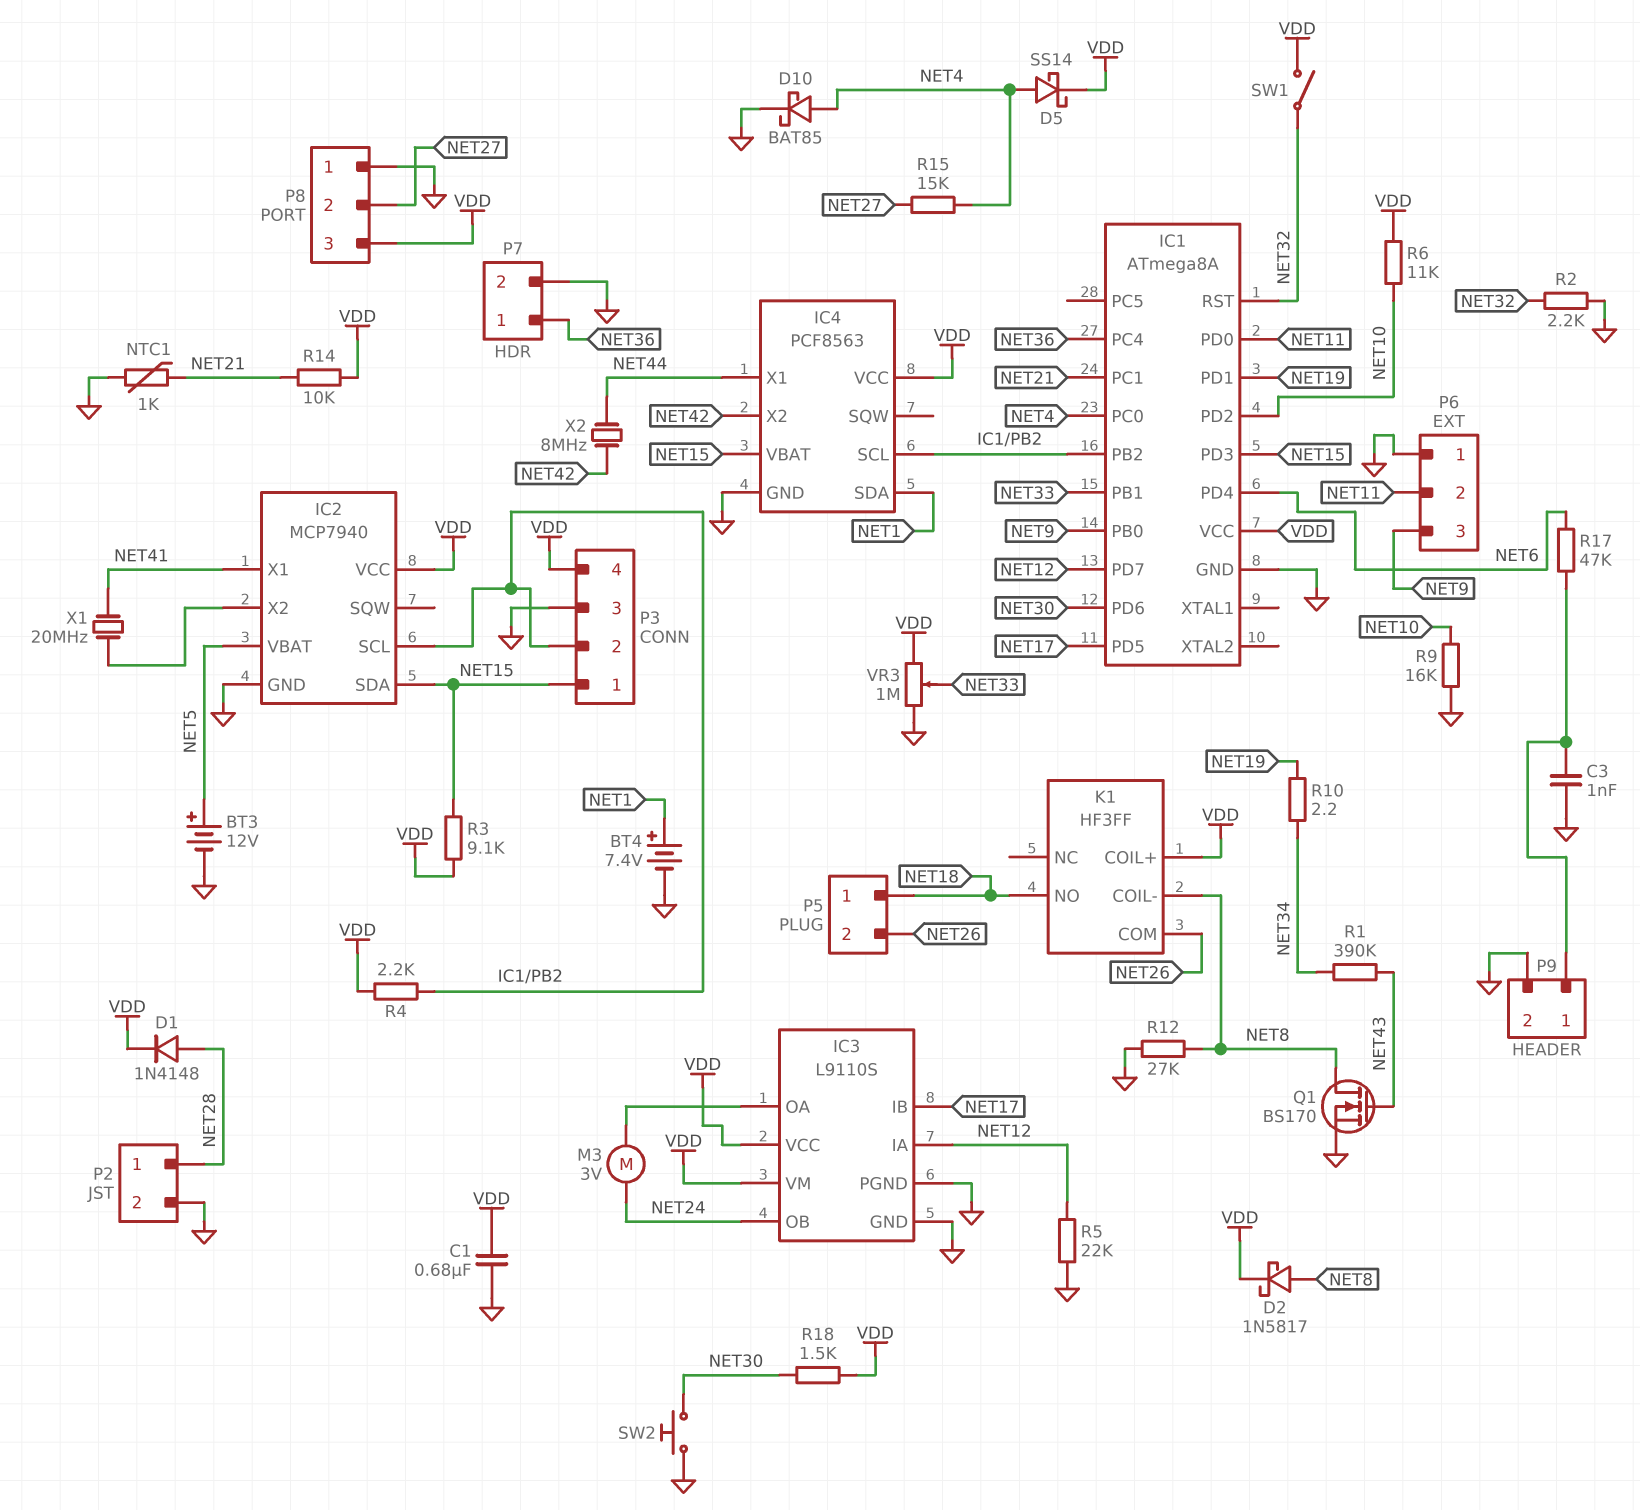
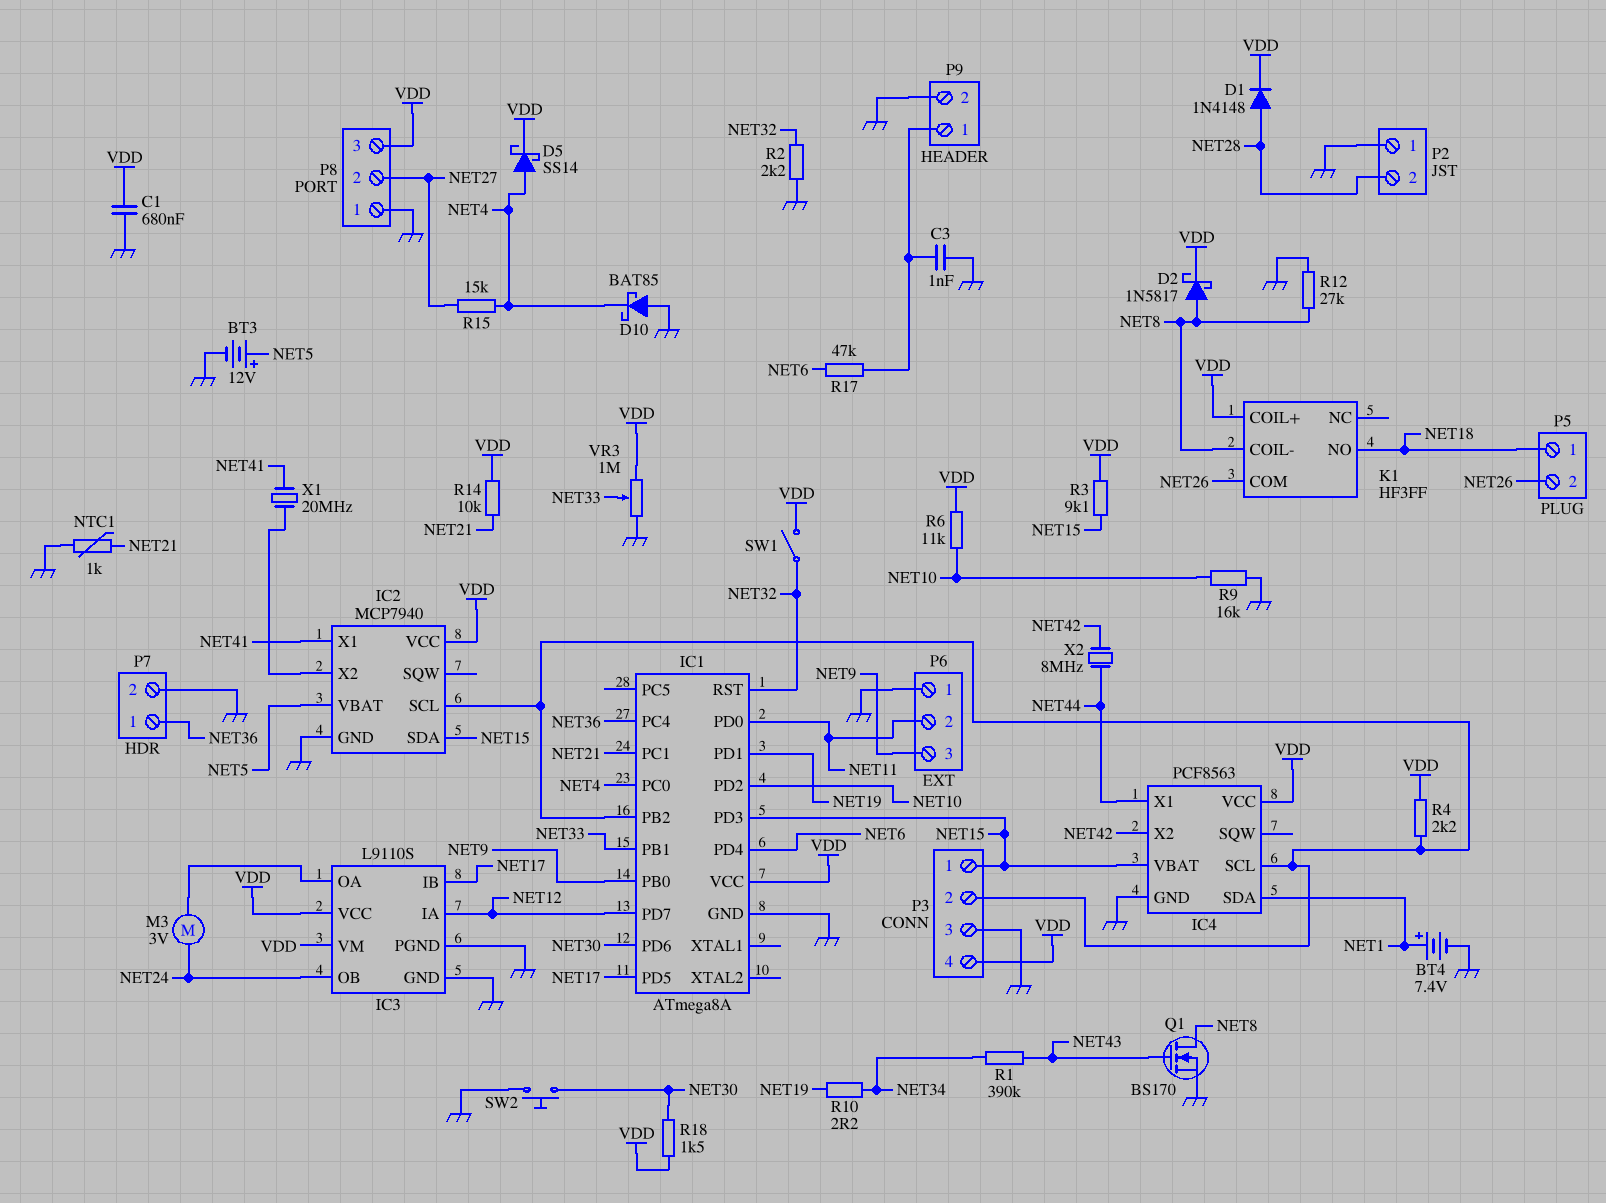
D10: schottky BAT85 (A NET4, K GND) -> schottky BAT85 (A GND, K NET4)
P2 pin 1: NET28 -> GND
P2 pin 2: GND -> NET28
R5: 22k (GND, NET12) -> none

